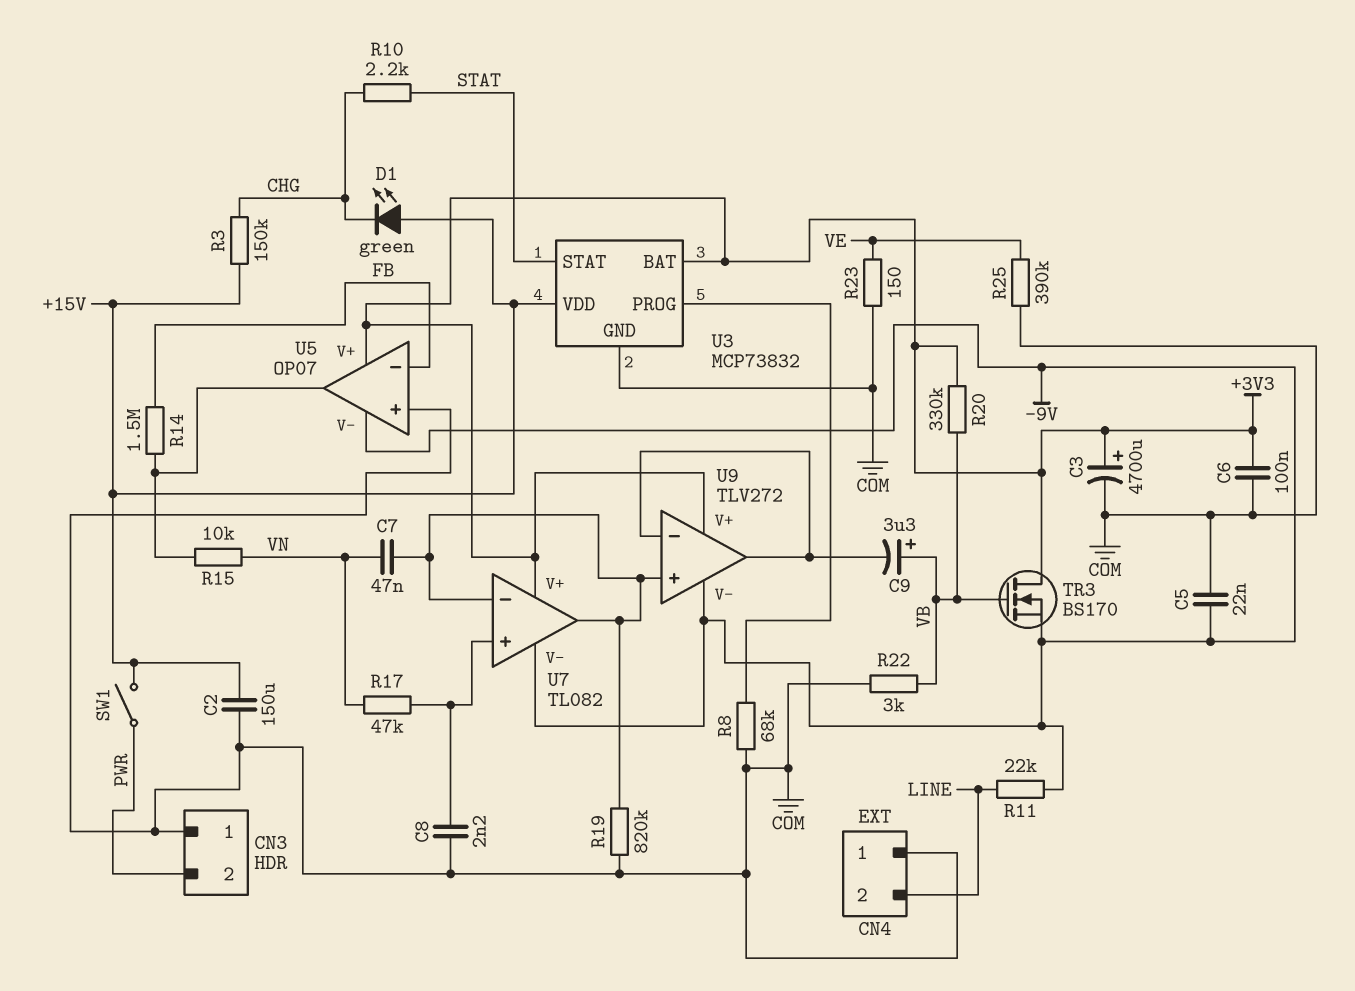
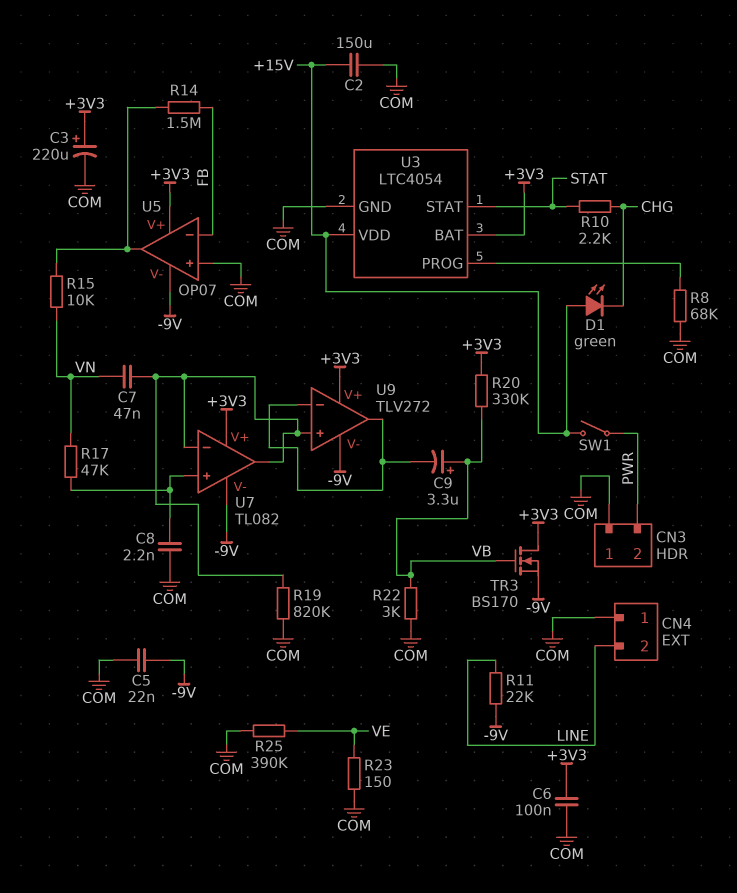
C3: 4700uF (plus +3V3, minus COM) -> 220uF (plus +3V3, minus COM)
R3: 150k (+15V, CHG) -> none
U3: MCP73832 -> LTC4054

